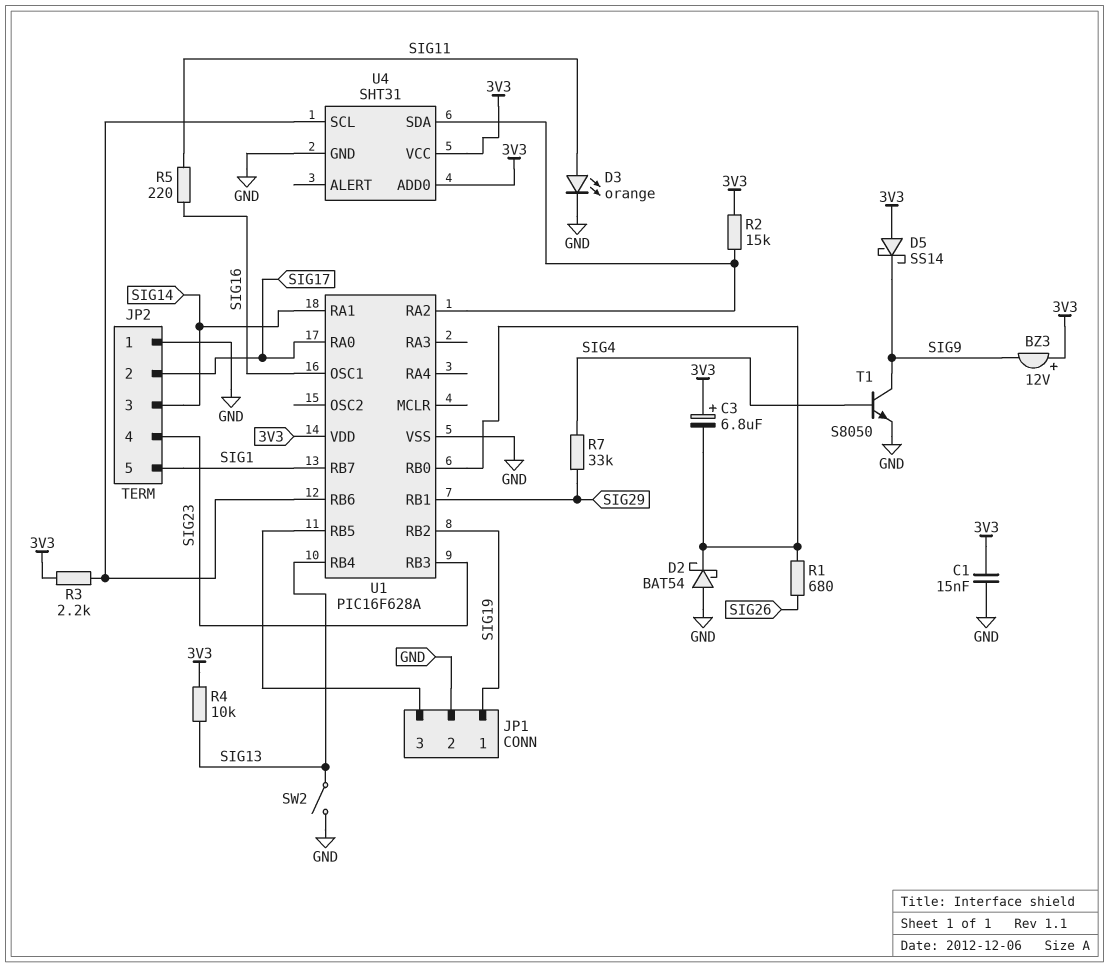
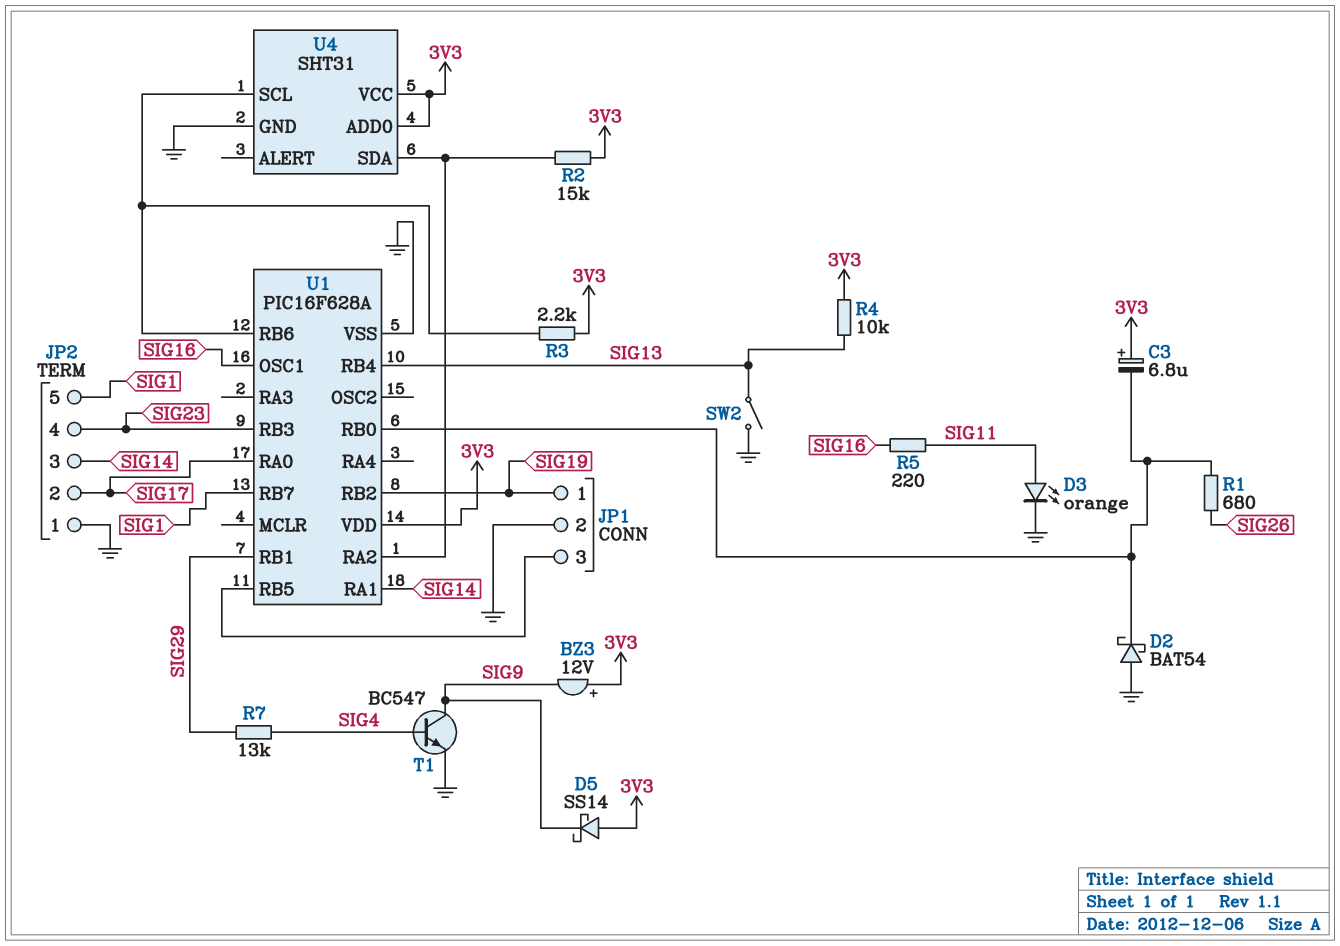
C1: 15nF (3V3, GND) -> none
R7: 33k (SIG4, SIG29) -> 13k (SIG4, SIG29)
T1: NPN S8050 (B SIG4, C SIG9, E GND) -> NPN BC547 (B SIG4, C SIG9, E GND)

